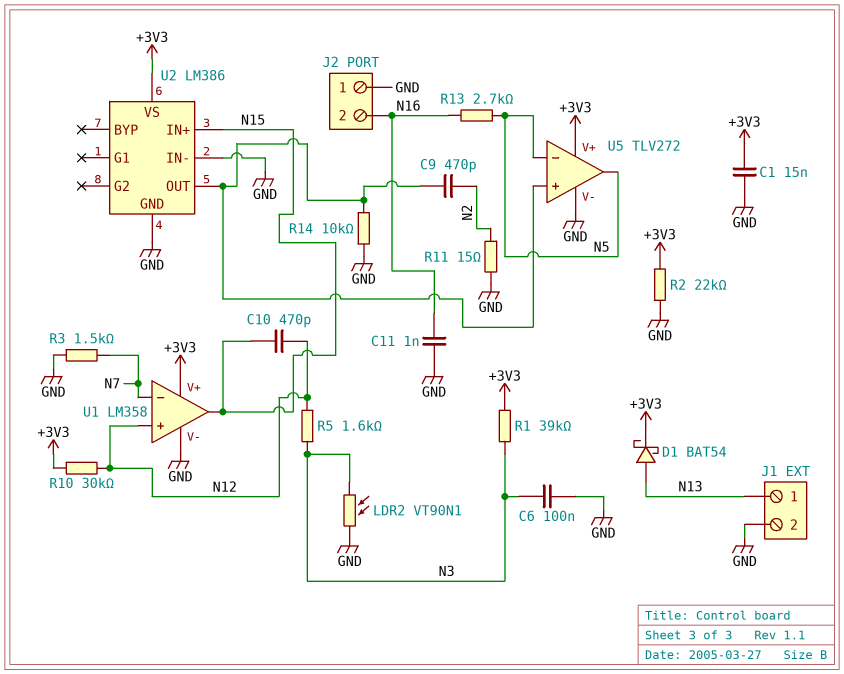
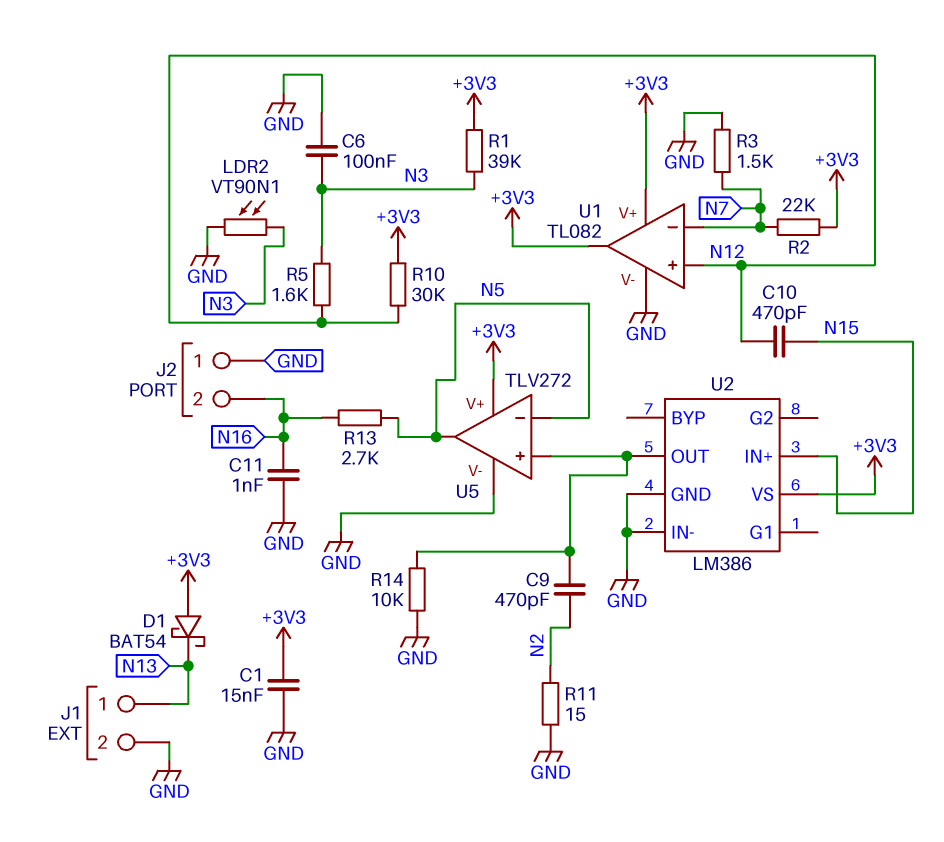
D1: schottky BAT54 (A N13, K +3V3) -> schottky BAT54 (A +3V3, K N13)
R2: 22k (+3V3, GND) -> 22k (+3V3, N7)
U1: LM358 -> TL082
U1 pin out: N15 -> +3V3

